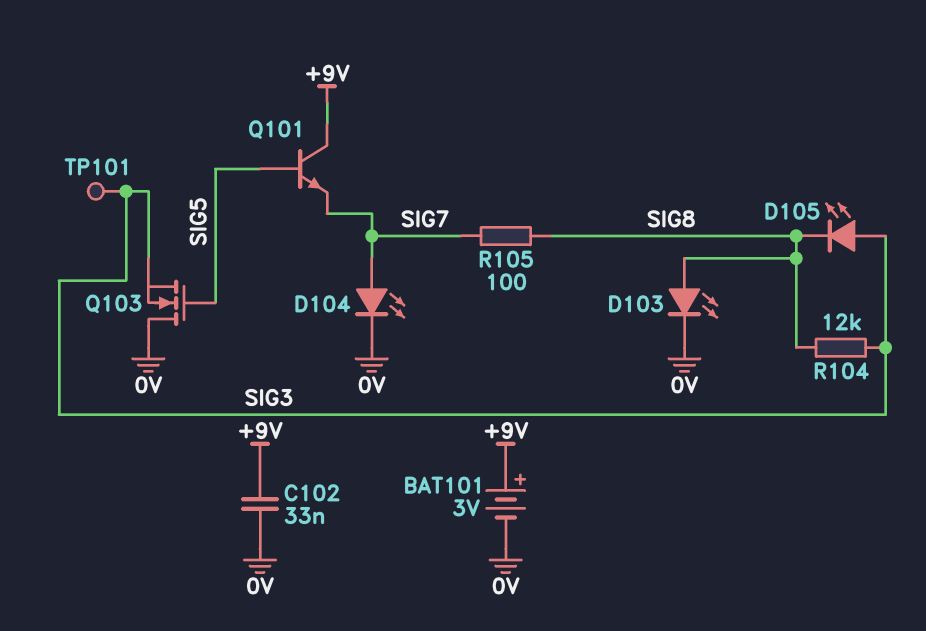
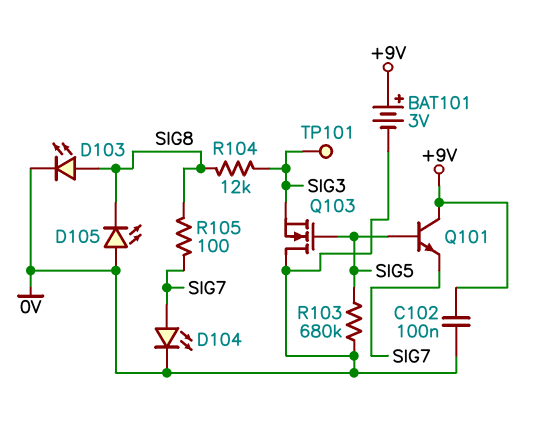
C102: 33nF (+9V, 0V) -> 100nF (+9V, 0V)
D105: LED (A SIG3, K SIG8) -> LED (A 0V, K SIG8)
R103: none -> 680k (0V, SIG5)

